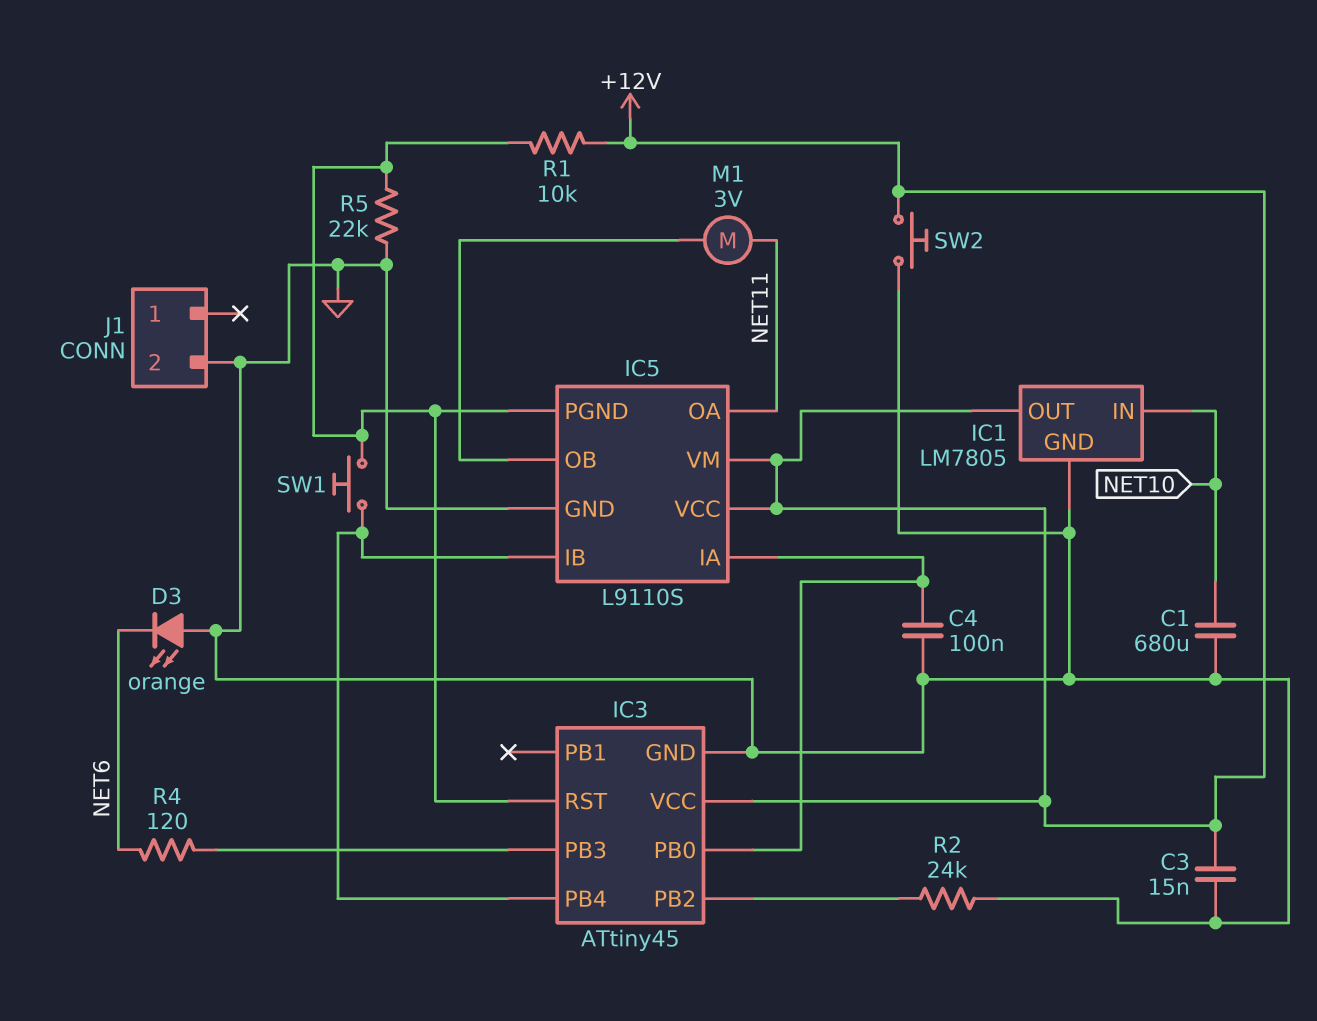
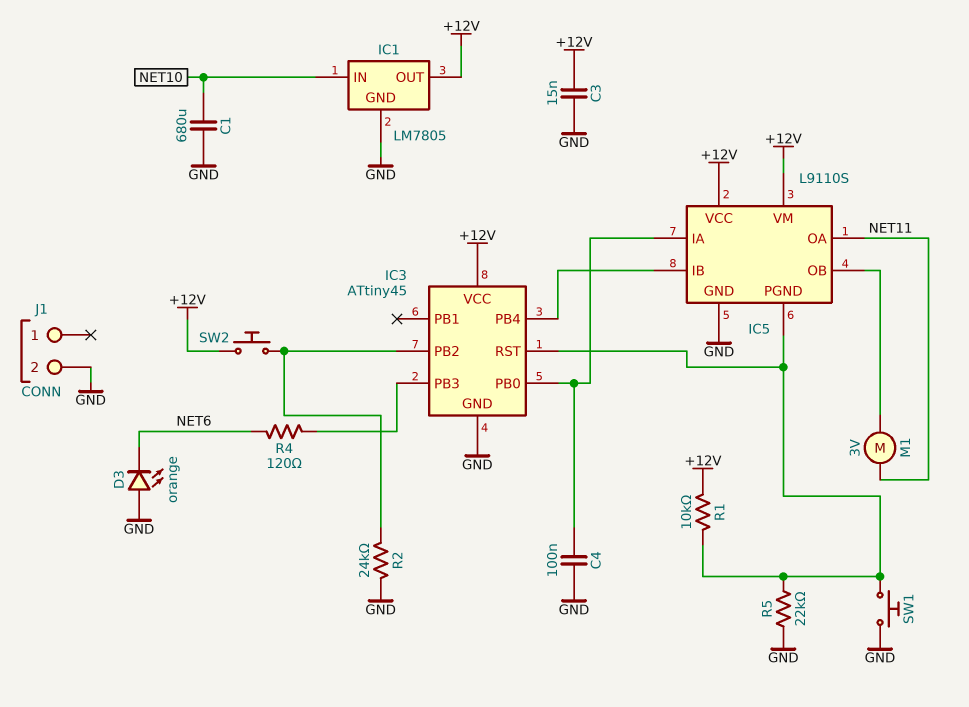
SW1: button (IC3/PB4, IC3/RST) -> button (GND, IC3/RST)
SW2: button (+12V, GND) -> button (+12V, IC3/PB2)

